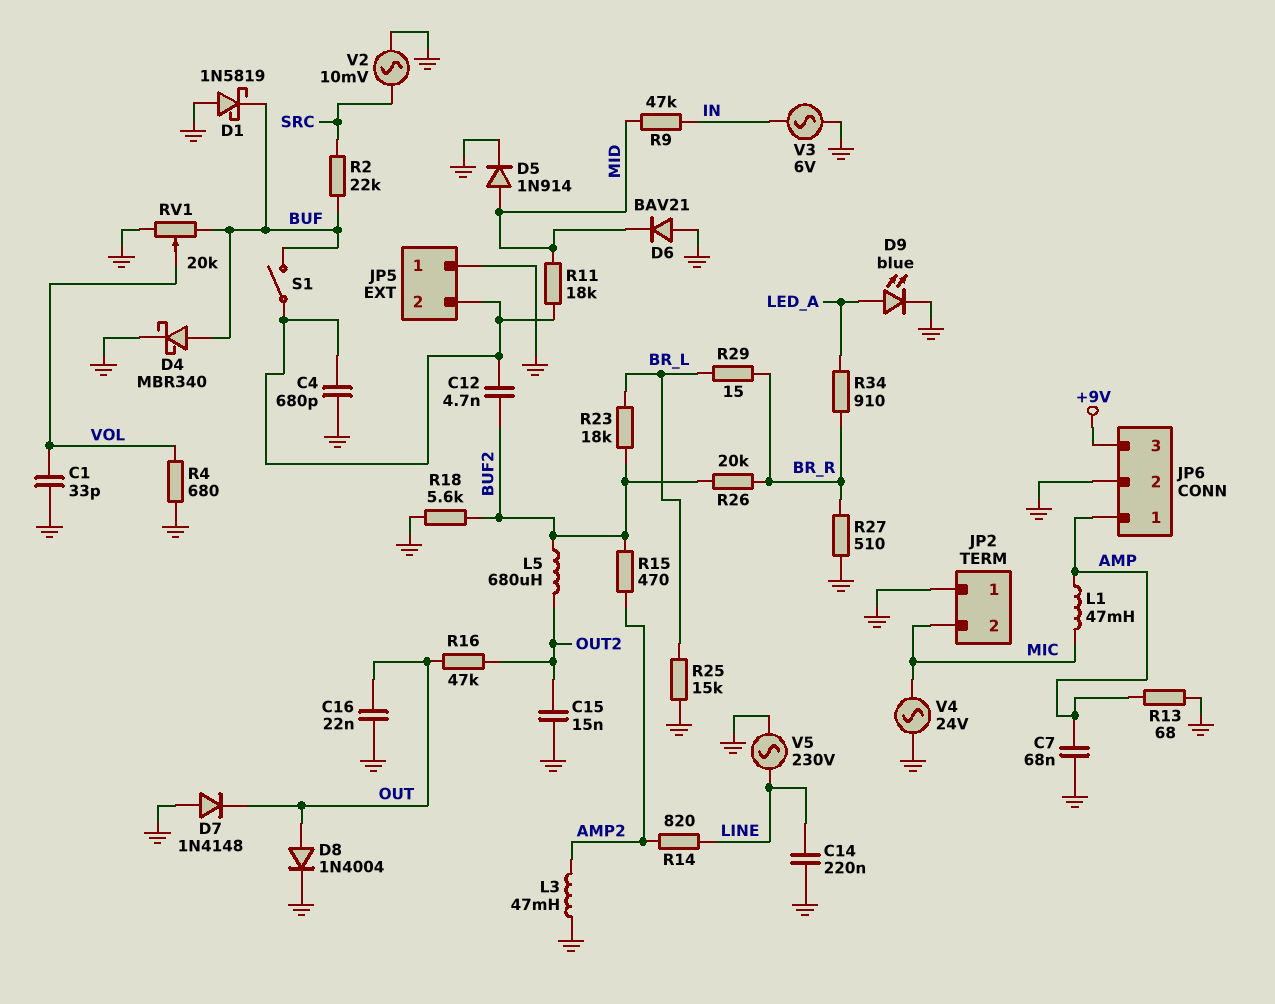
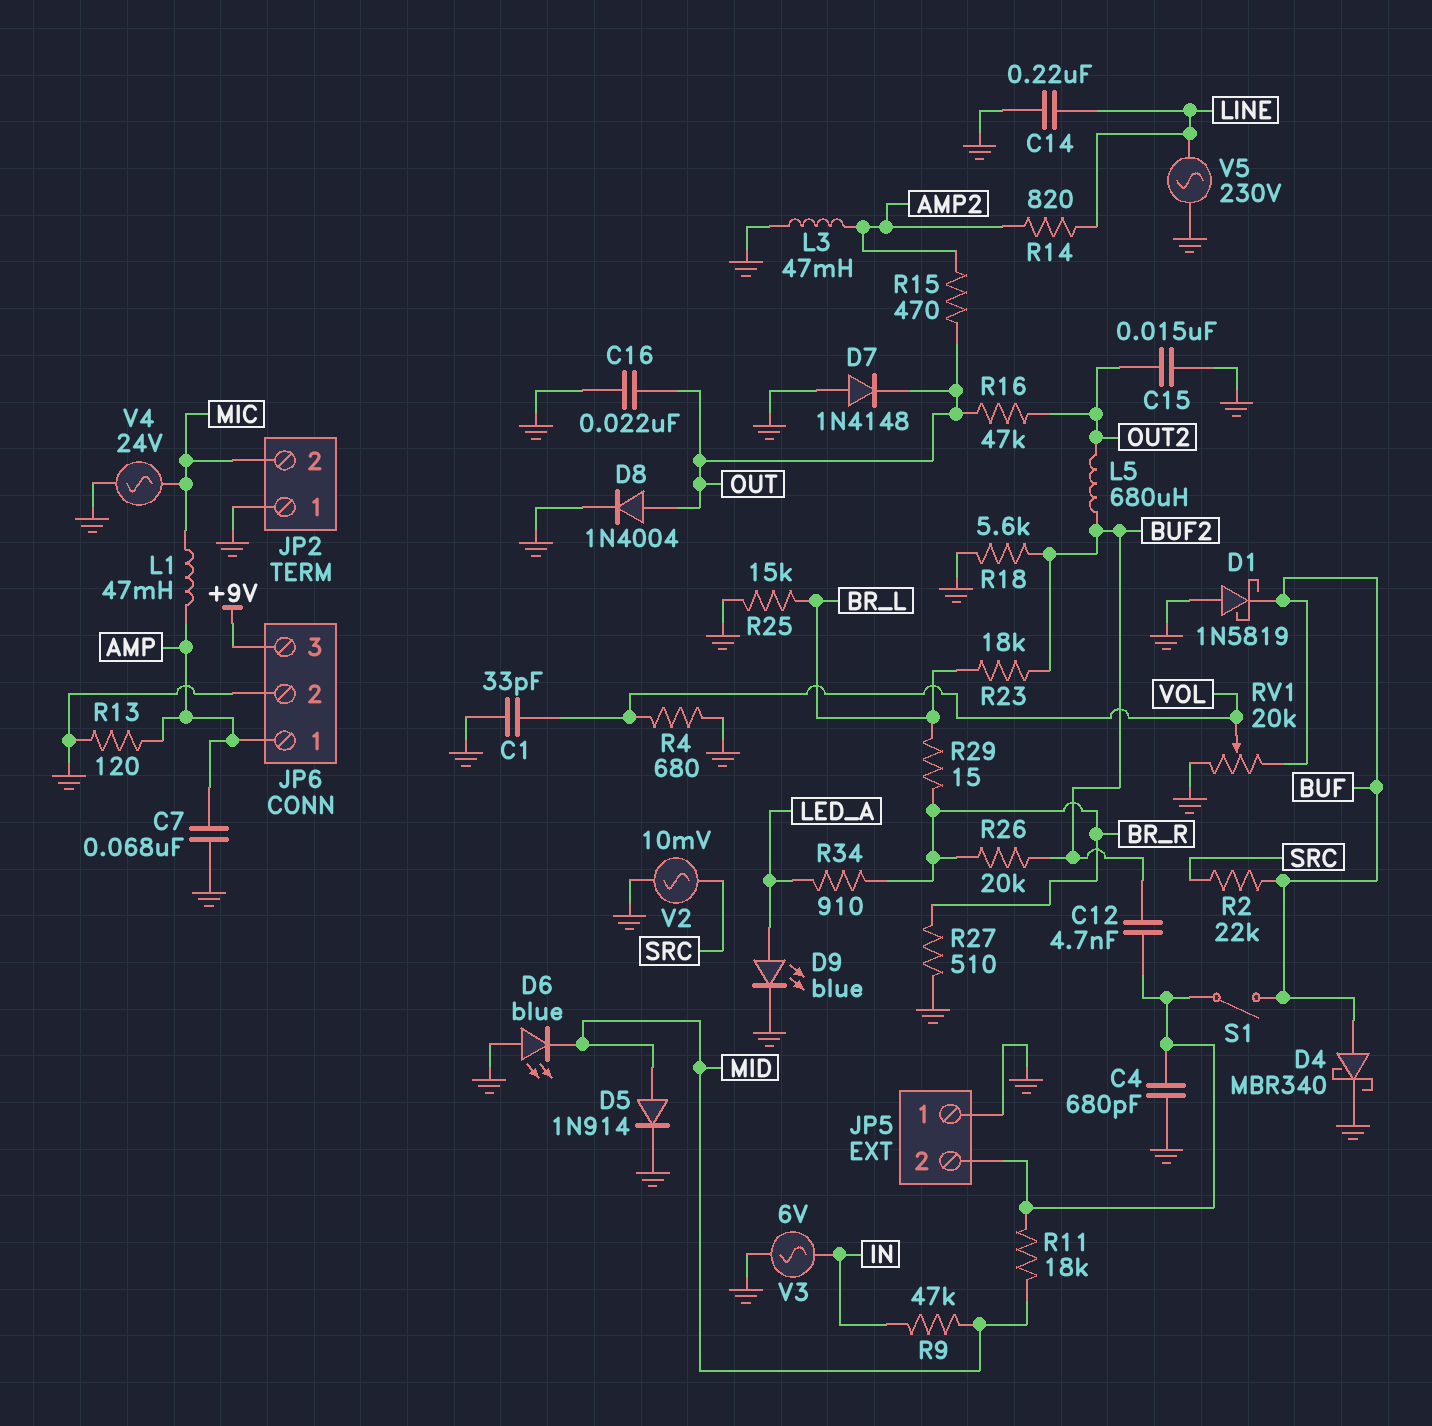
D6: diode BAV21 (A GND, K MID) -> LED blue (A GND, K MID)
R13: 68 (AMP, GND) -> 120 (AMP, GND)
R15: 470 (AMP2, BUF2) -> 470 (AMP2, OUT)

